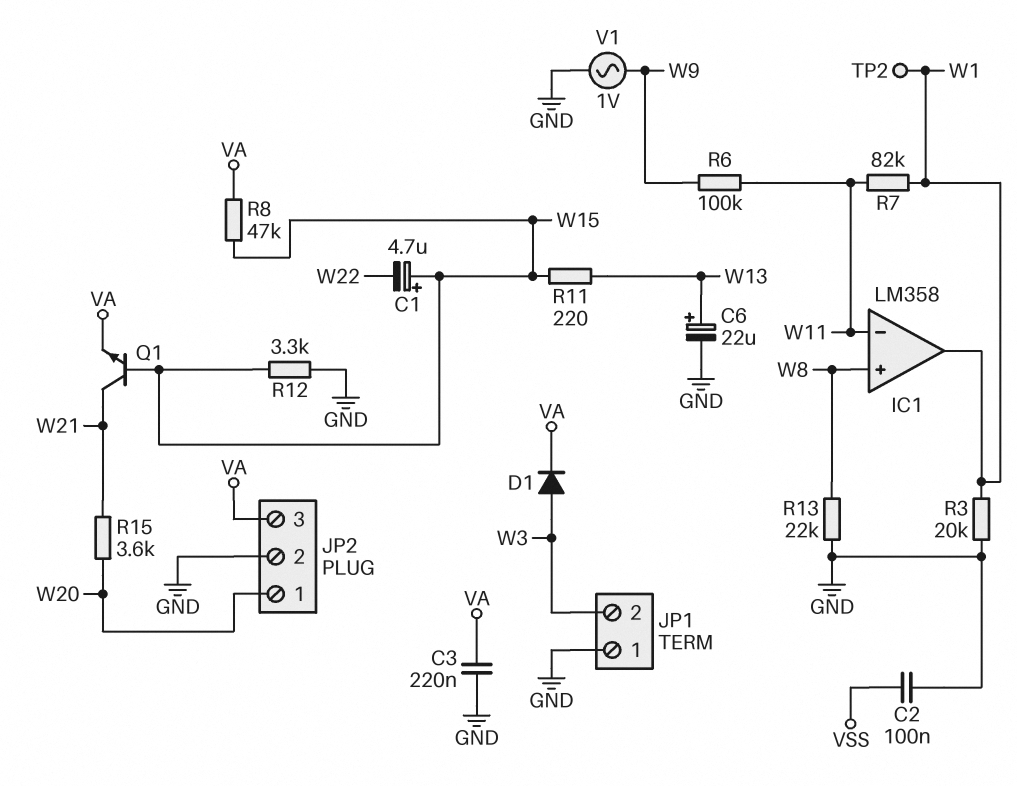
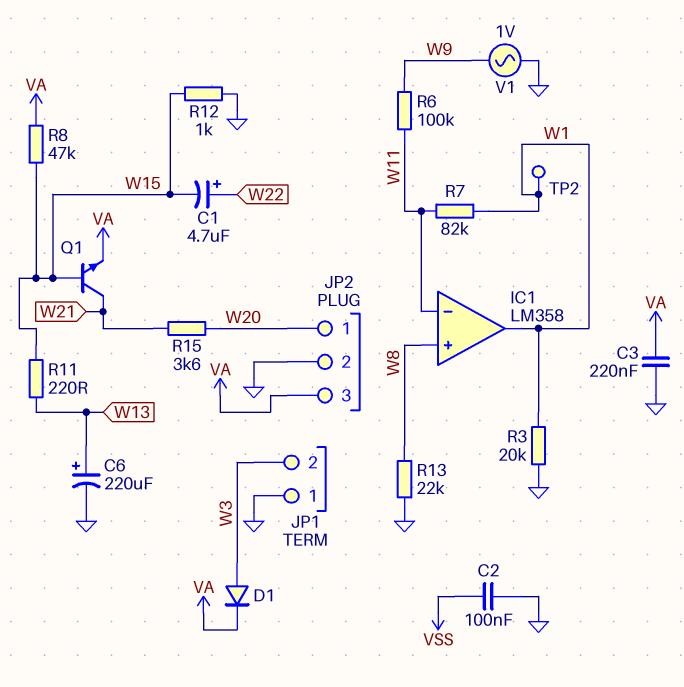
C1: 4.7uF (plus W15, minus W22) -> 4.7uF (plus W22, minus W15)
C6: 22uF (plus W13, minus GND) -> 220uF (plus W13, minus GND)
R12: 3.3k (GND, W15) -> 1k (GND, W15)

